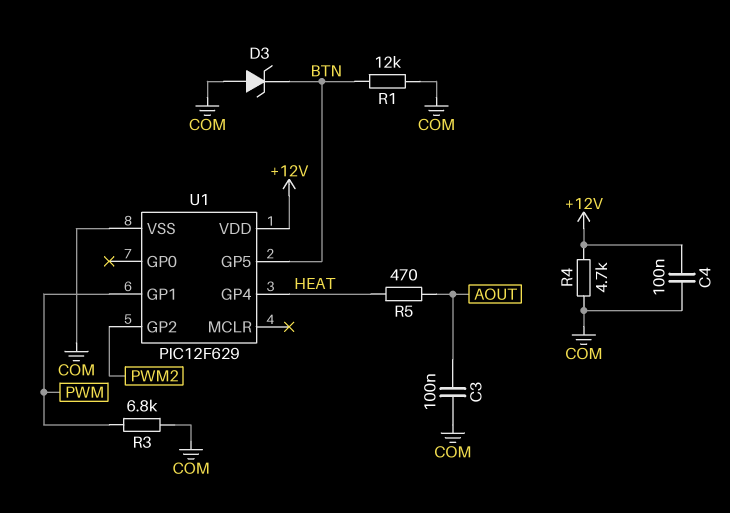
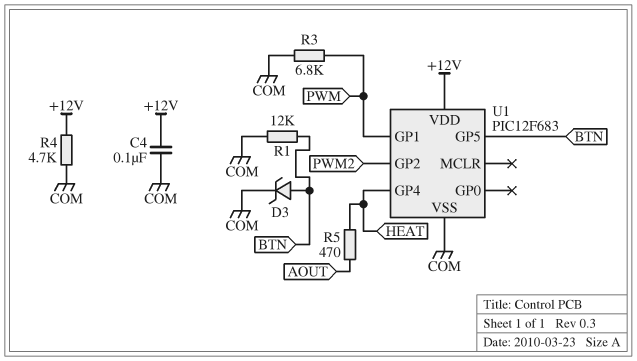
C3: 100nF (AOUT, COM) -> none
D3: zener (A COM, K BTN) -> zener (A BTN, K COM)
U1: PIC12F629 -> PIC12F683

